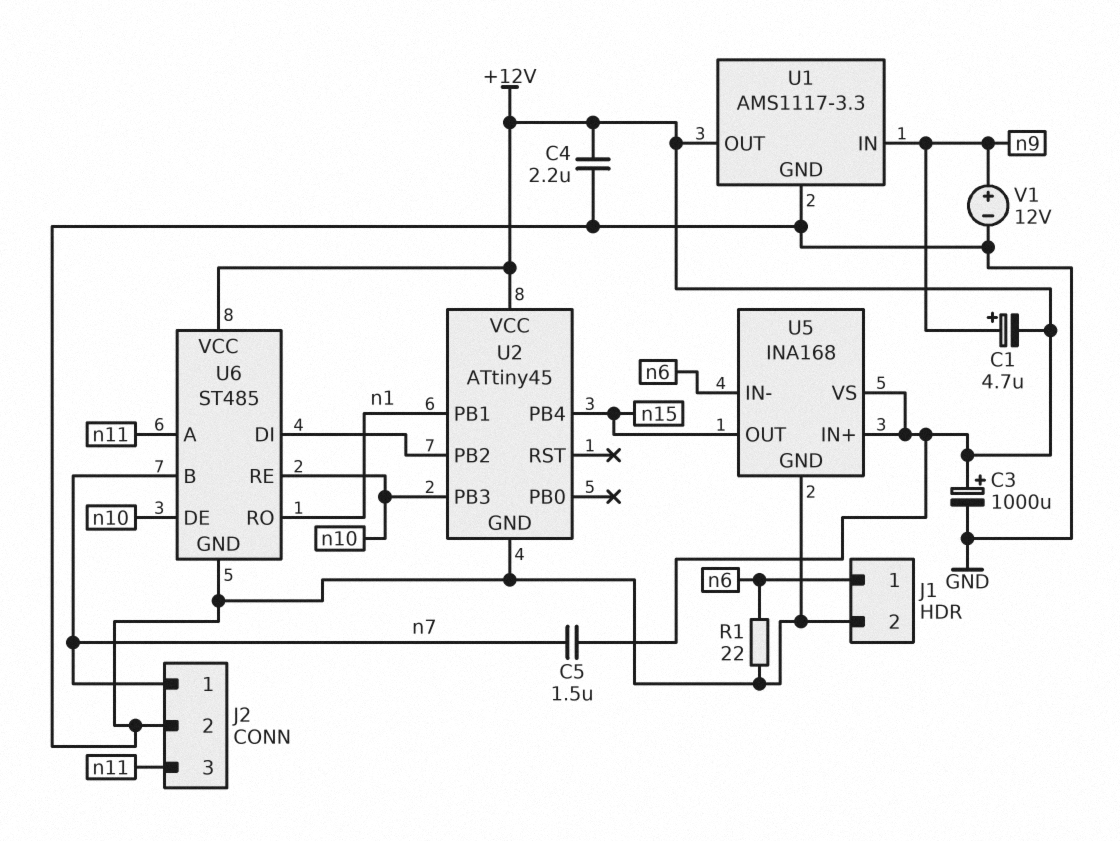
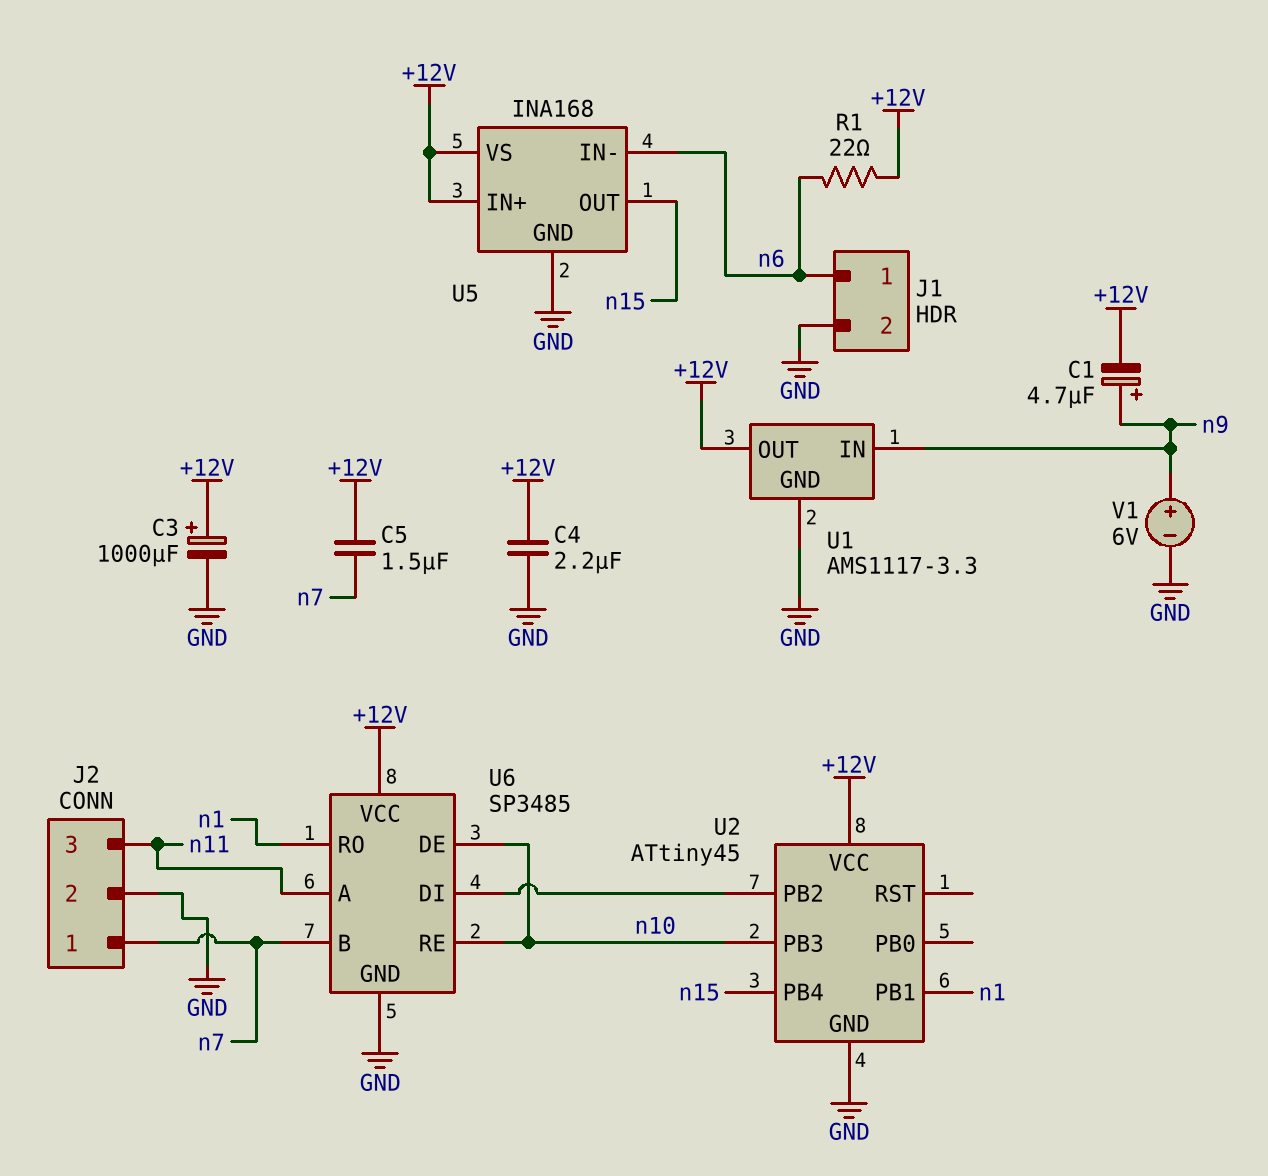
R1: 22 (GND, n6) -> 22 (+12V, n6)
U6: ST485 -> SP3485
V1: 12V (plus n9, minus GND) -> 6V (plus n9, minus GND)

